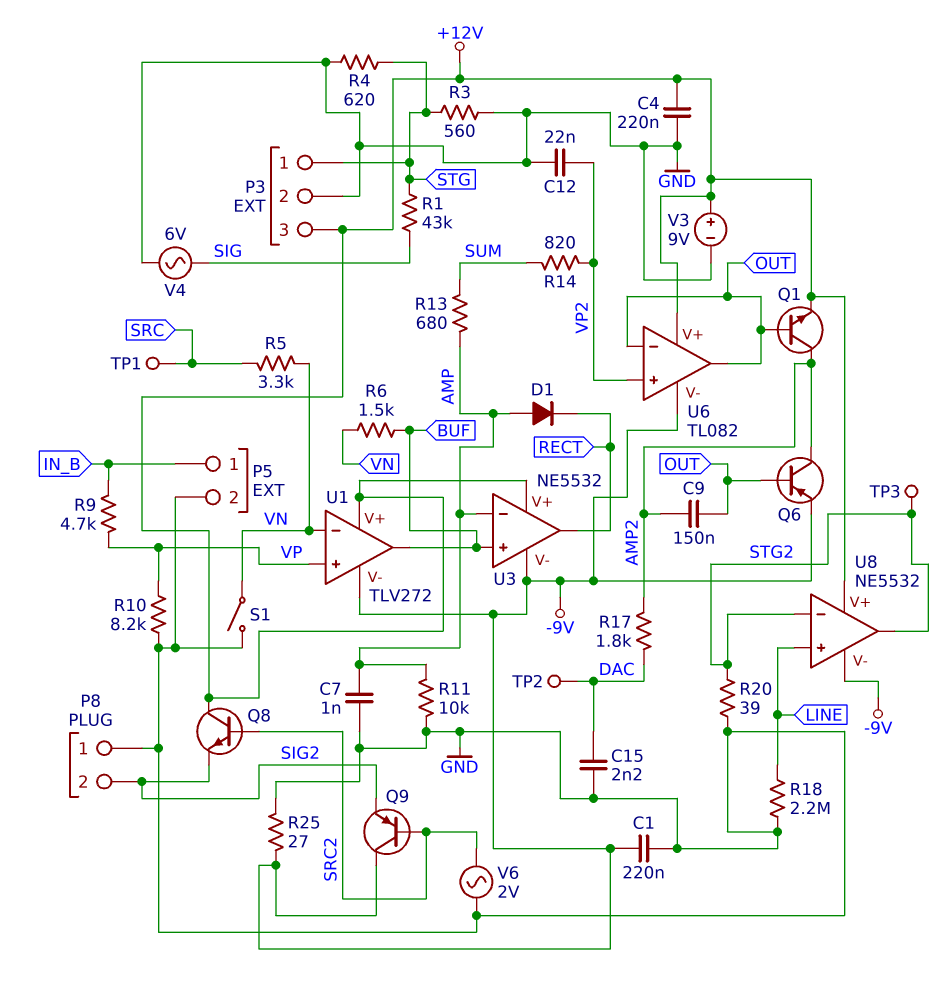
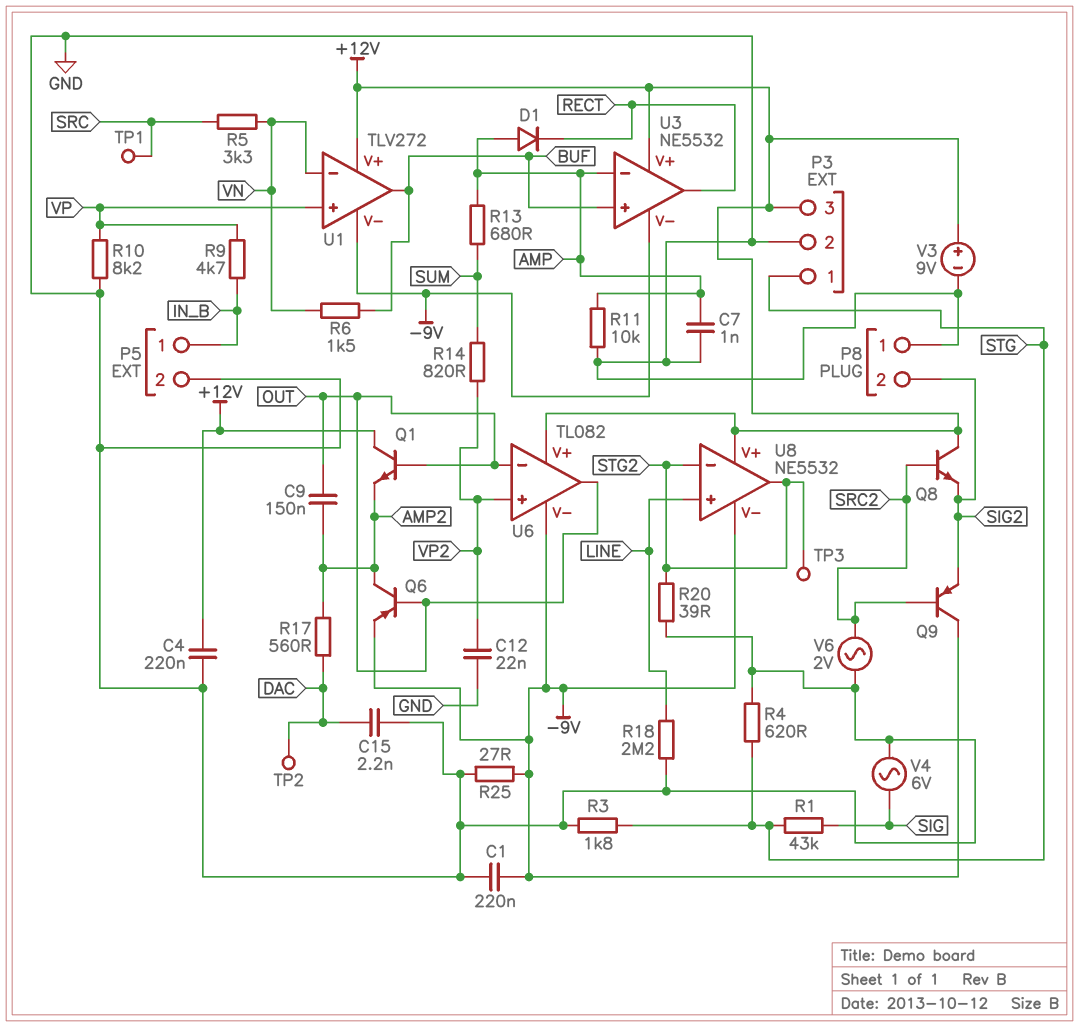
Q1: NPN (B OUT, C AMP2, E +12V) -> NPN (B OUT, C +12V, E AMP2)
R3: 560 (GND, STG) -> 1.8k (GND, STG)
R17: 1.8k (AMP2, DAC) -> 560 (AMP2, DAC)
S1: switch (GND, VN) -> none

